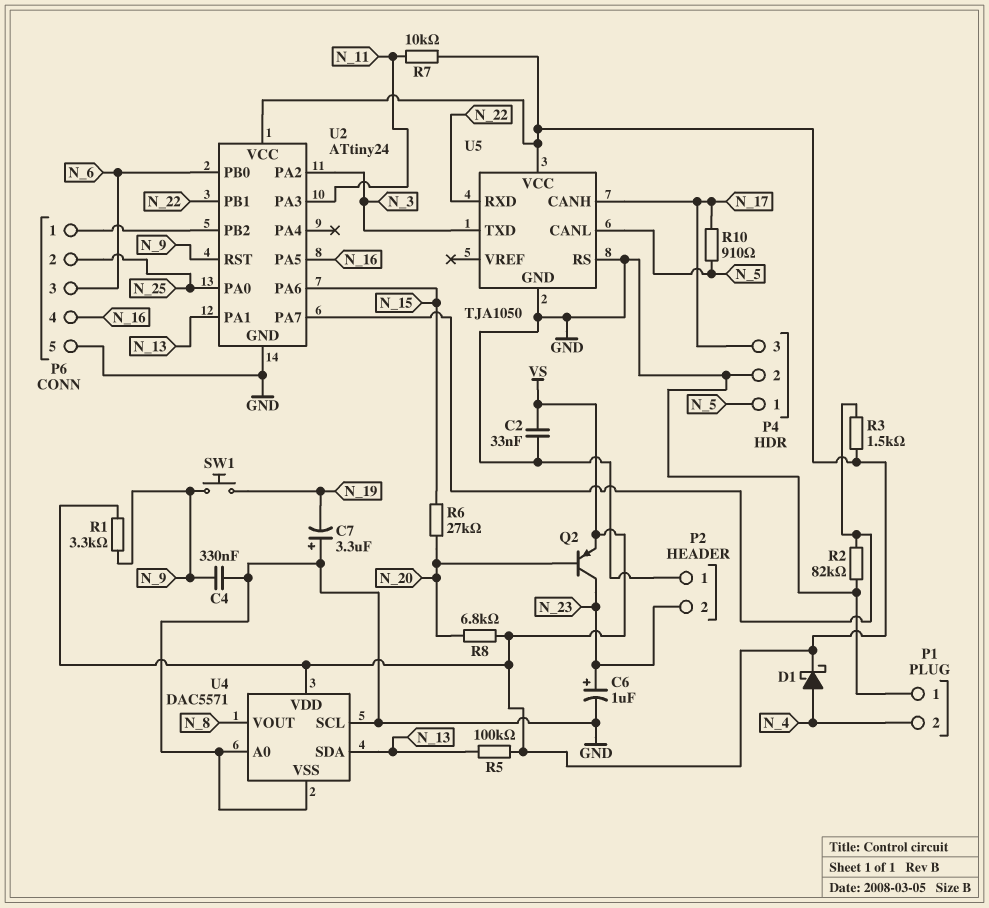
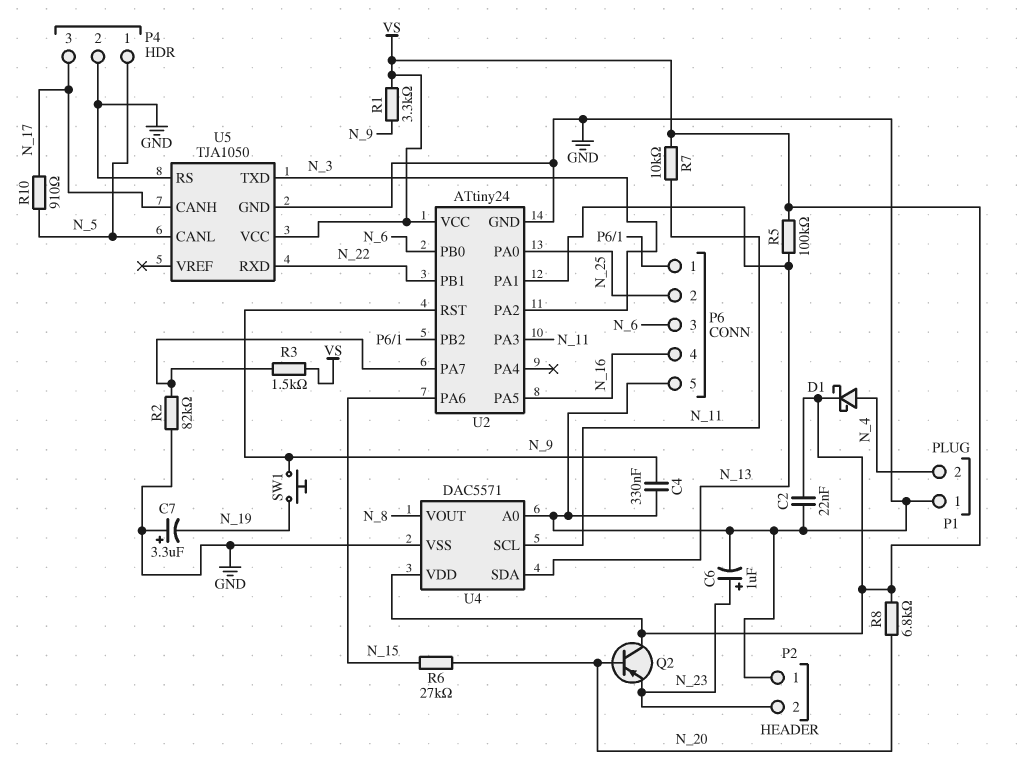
C2: 33nF (GND, VS) -> 22nF (GND, VS)
Q2: PNP (B N_20, C N_23, E VS) -> PNP (B N_20, C VS, E N_23)
U4 pin SCL: GND -> N_11

